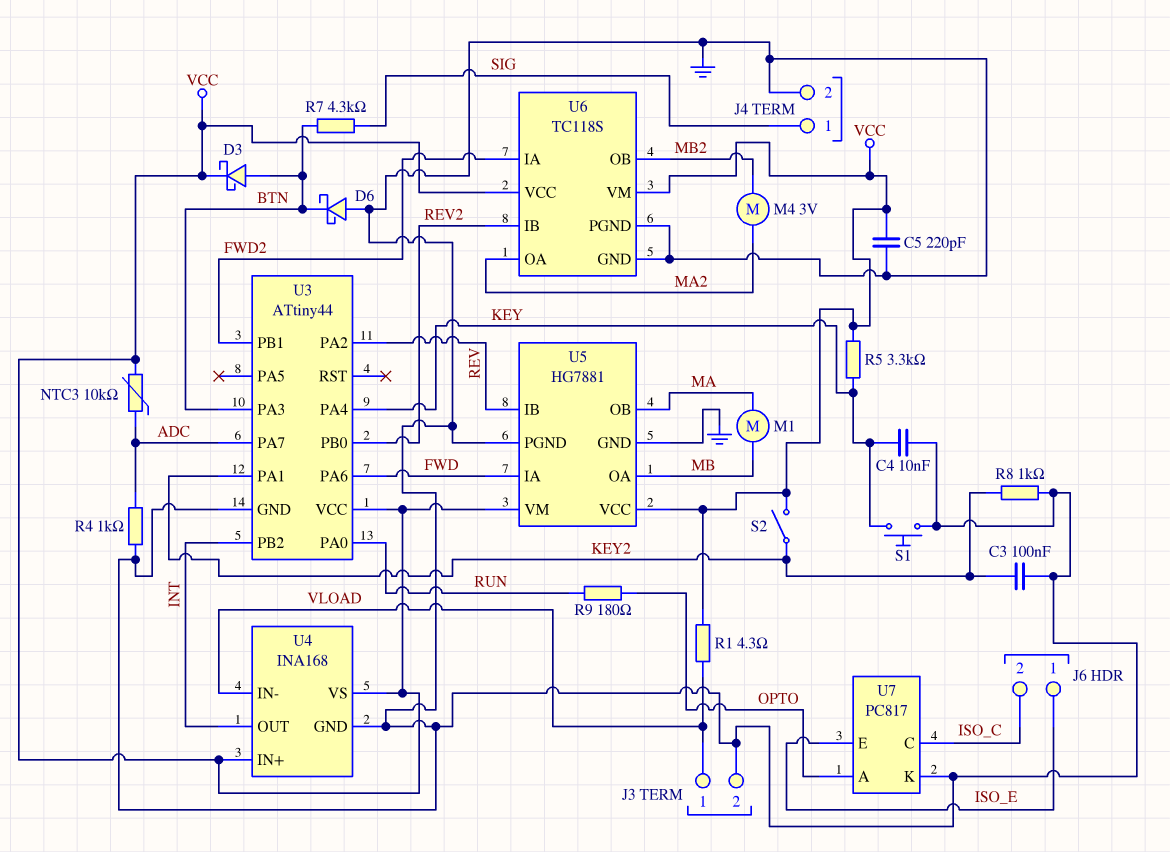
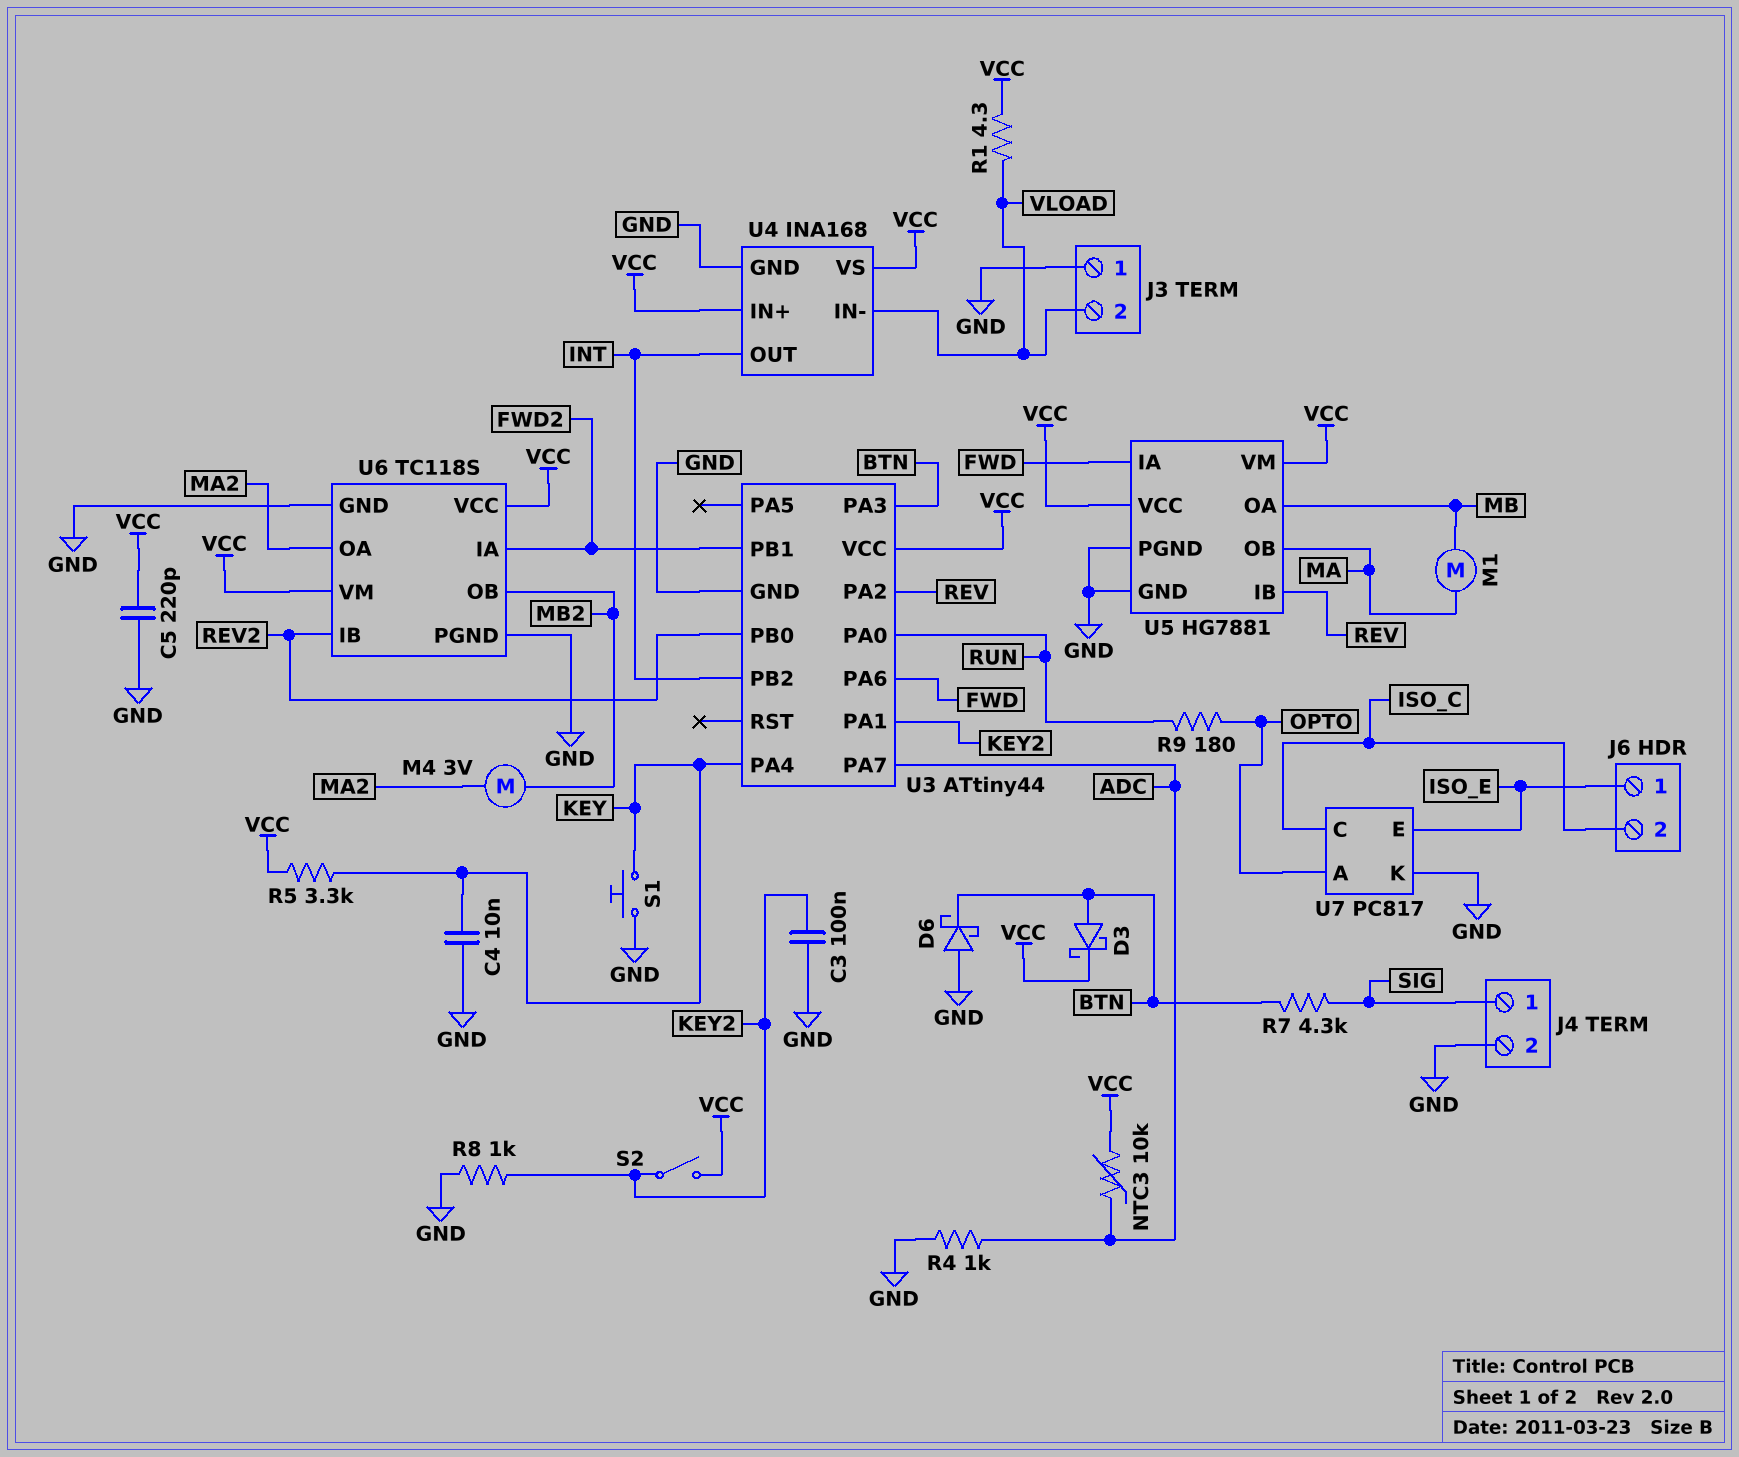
J3 pin 1: VLOAD -> GND
J3 pin 2: GND -> VLOAD

